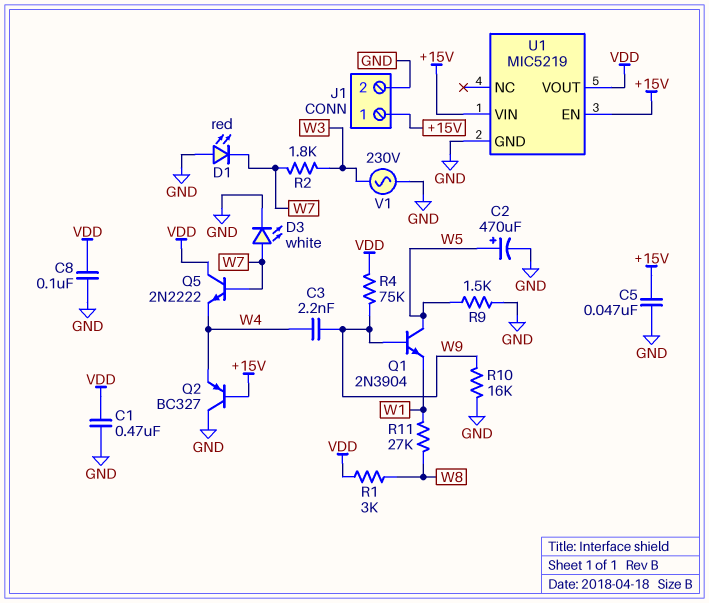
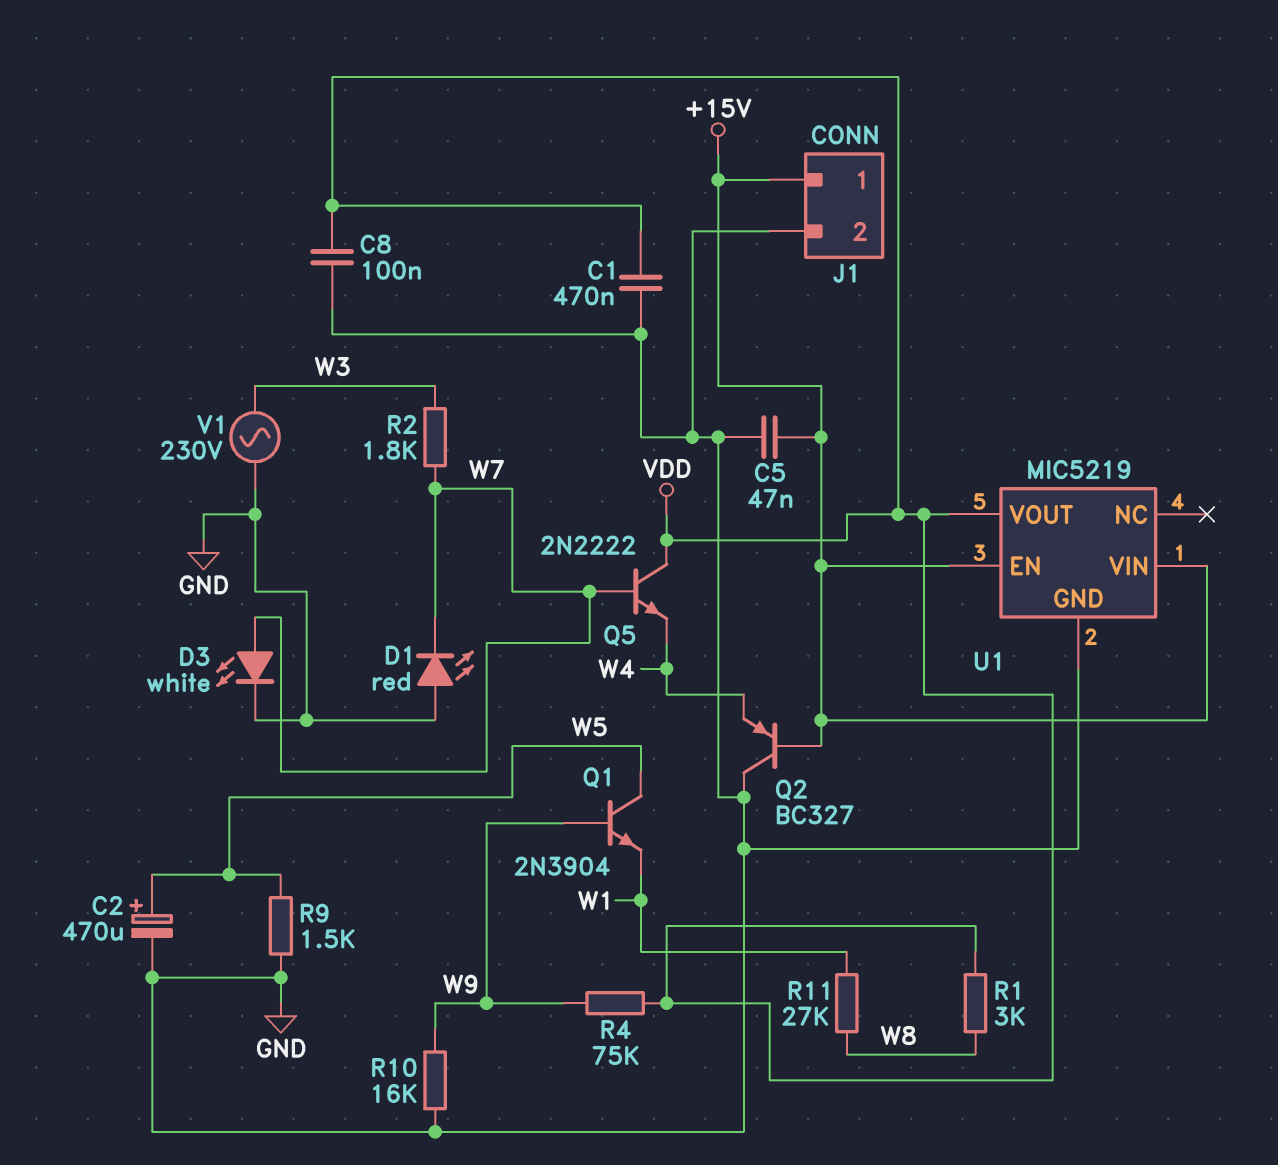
C3: 2.2nF (W4, W9) -> none

